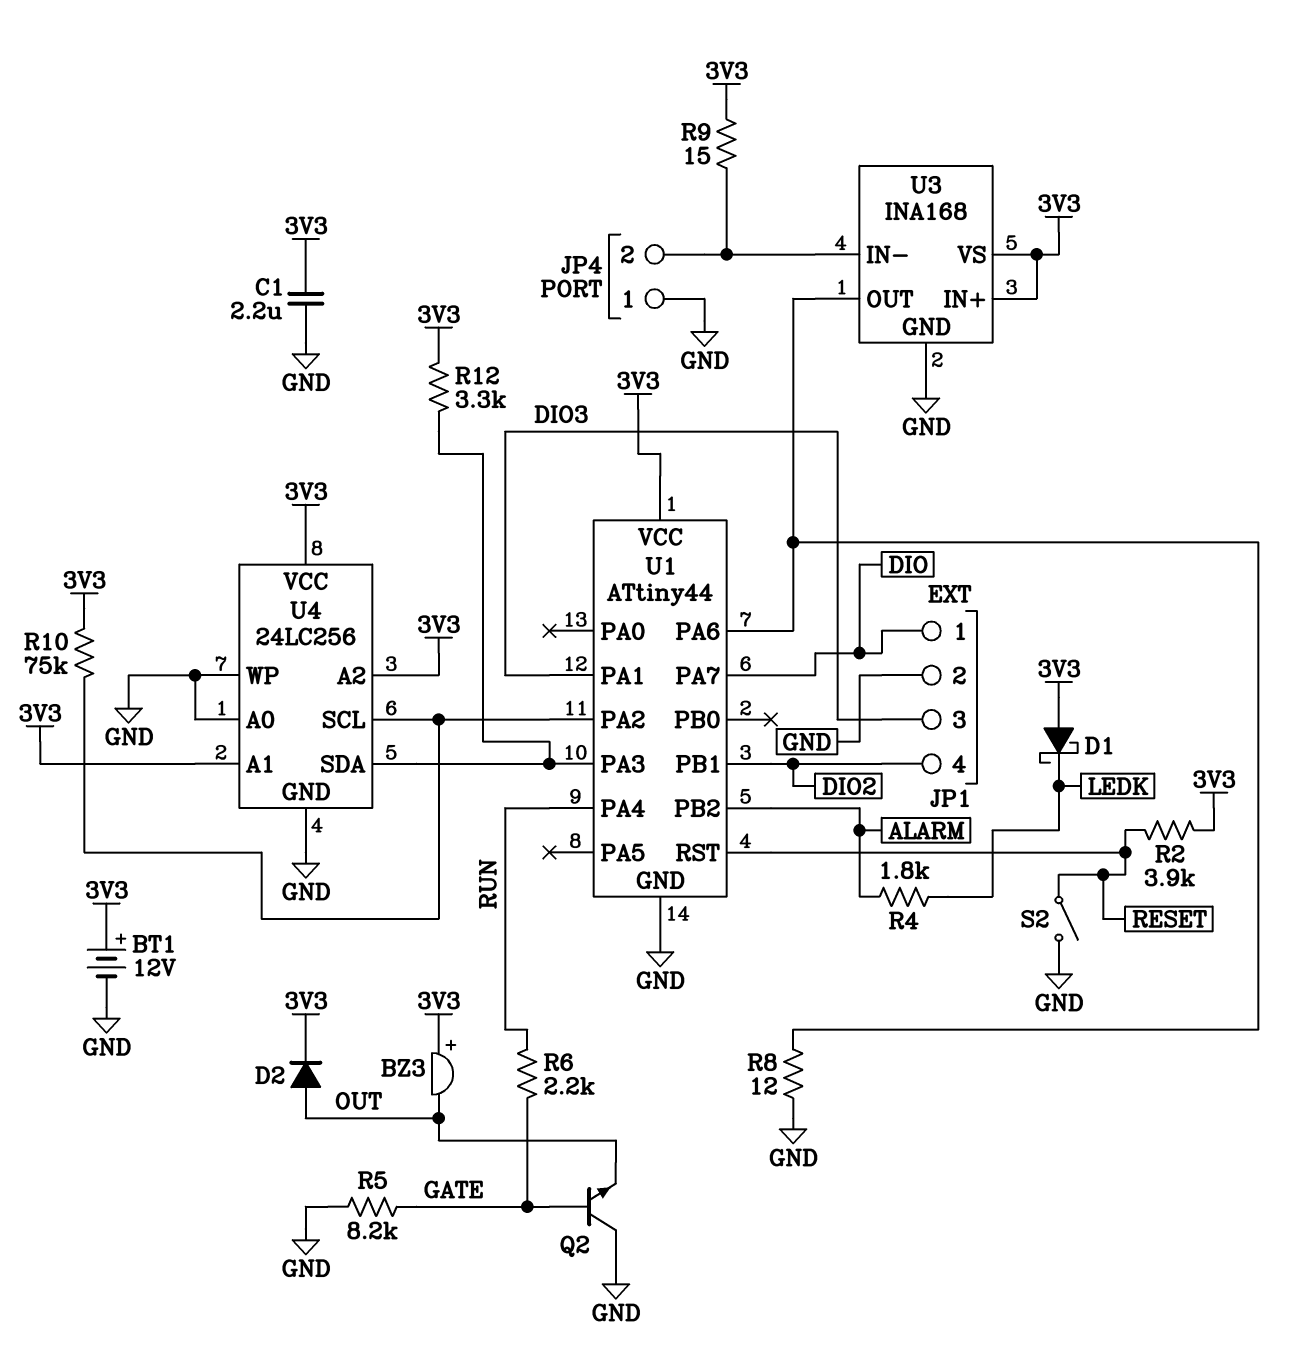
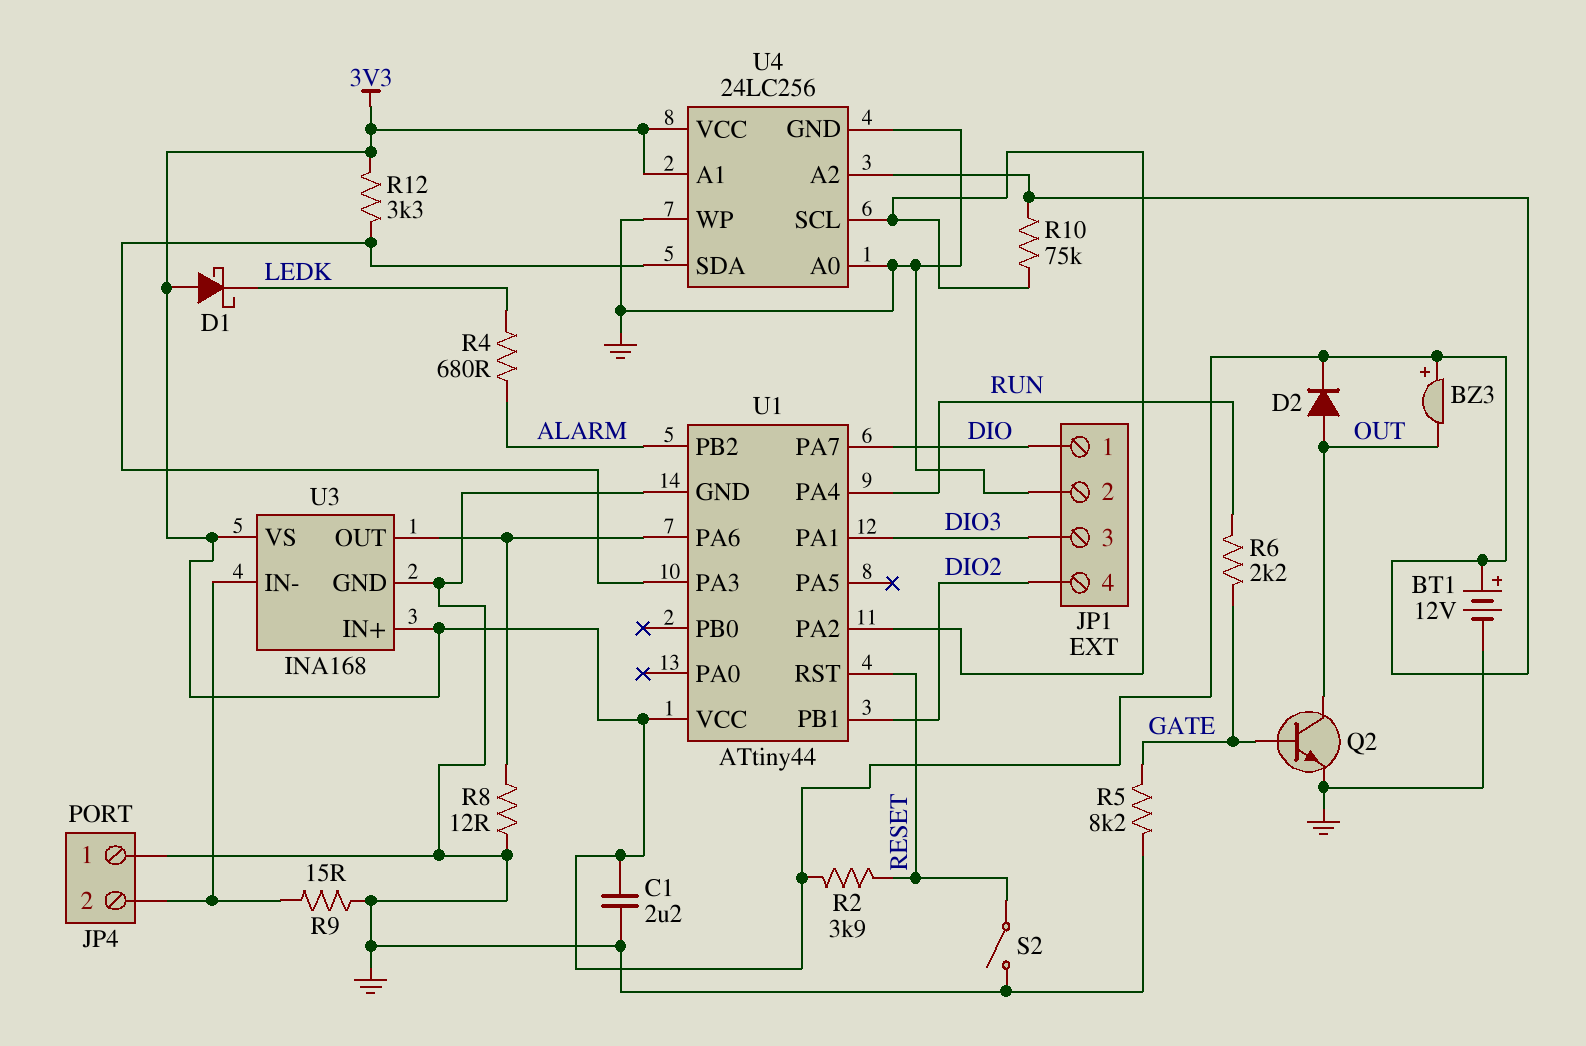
Q2: NPN (B GATE, C GND, E OUT) -> NPN (B GATE, C OUT, E GND)
R4: 1.8k (ALARM, LEDK) -> 680 (ALARM, LEDK)
R9: 15 (3V3, JP4/2) -> 15 (GND, JP4/2)

